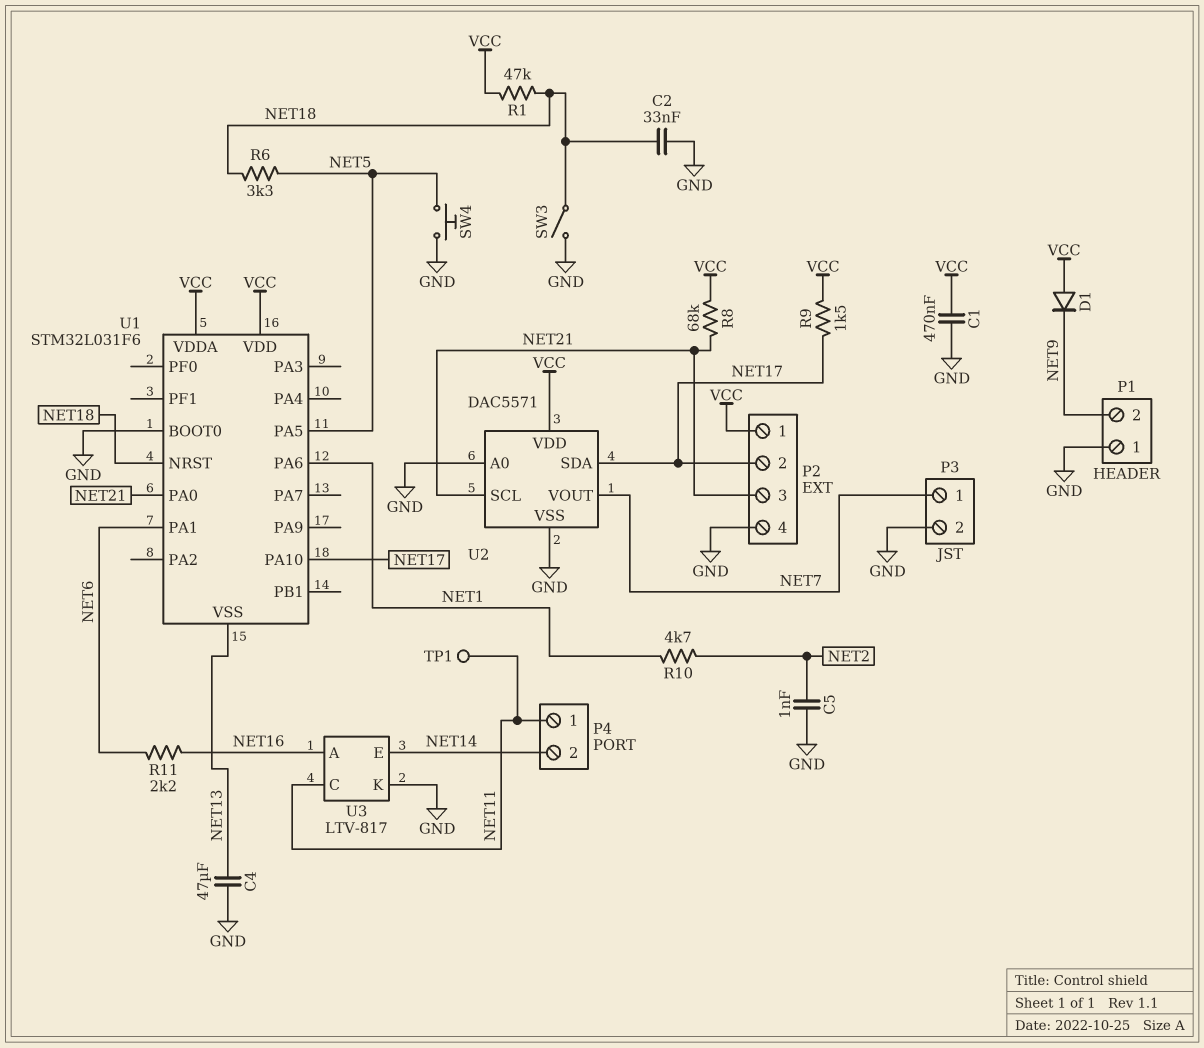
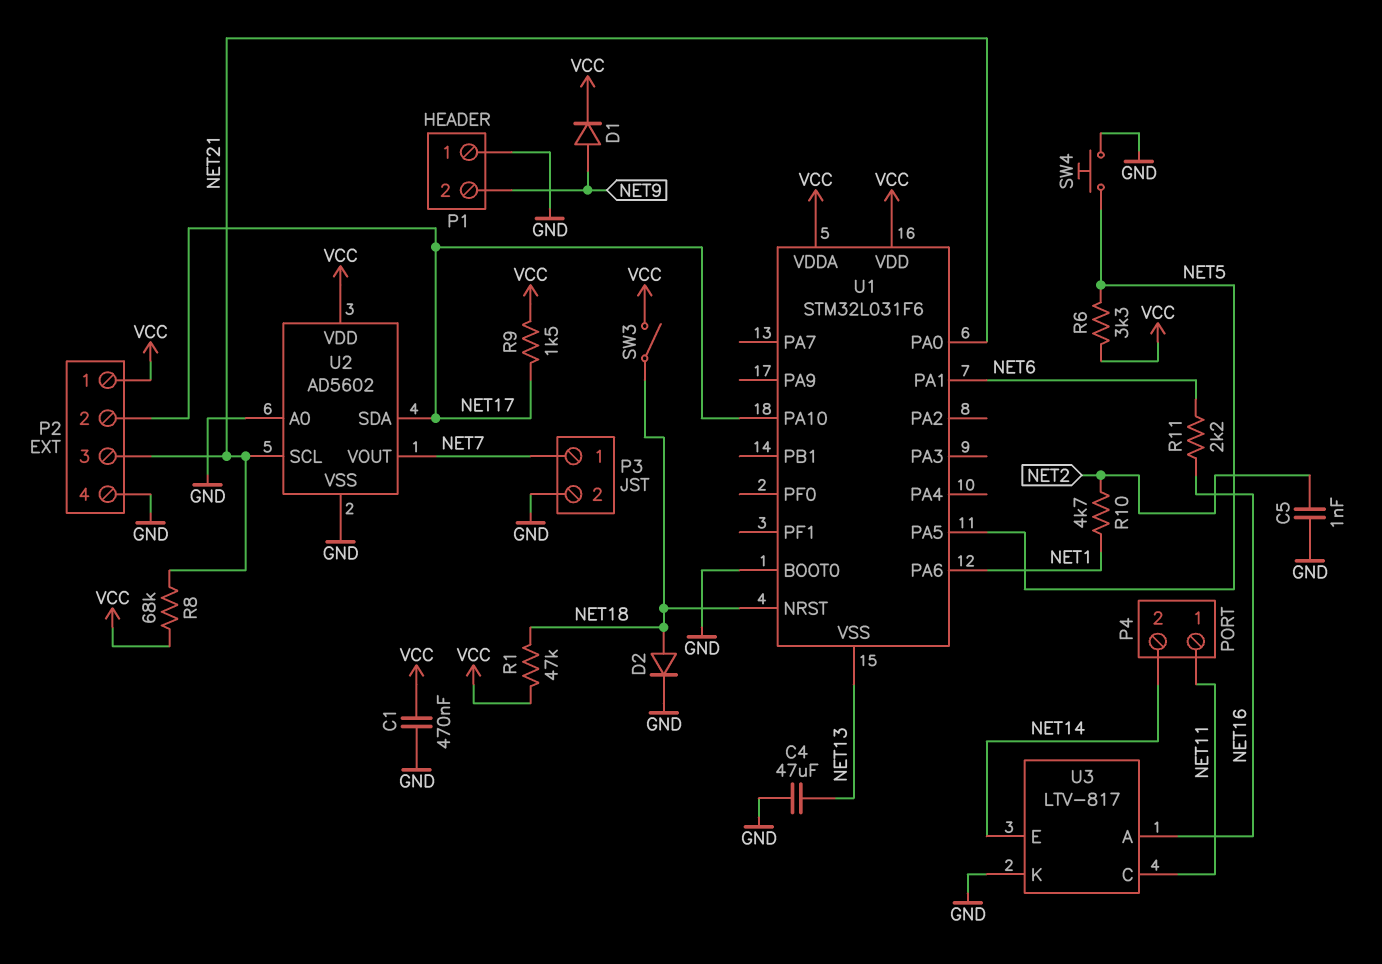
C2: 33nF (GND, NET18) -> none
D1: diode (A VCC, K NET9) -> diode (A NET9, K VCC)
D2: none -> diode (A NET18, K GND)
R6: 3.3k (NET5, NET18) -> 3.3k (NET5, VCC)
SW3: switch (GND, NET18) -> switch (NET18, VCC)
TP1: test point (NET11) -> none
U2: DAC5571 -> AD5602

